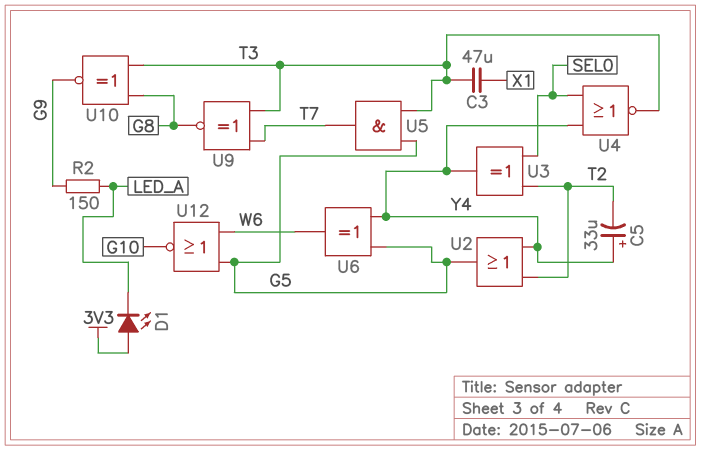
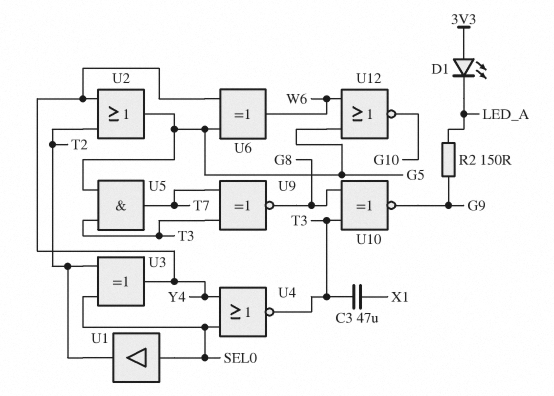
C5: 33uF (plus Y4, minus T2) -> none
U1: none -> buffer (in SEL0, out T2)

